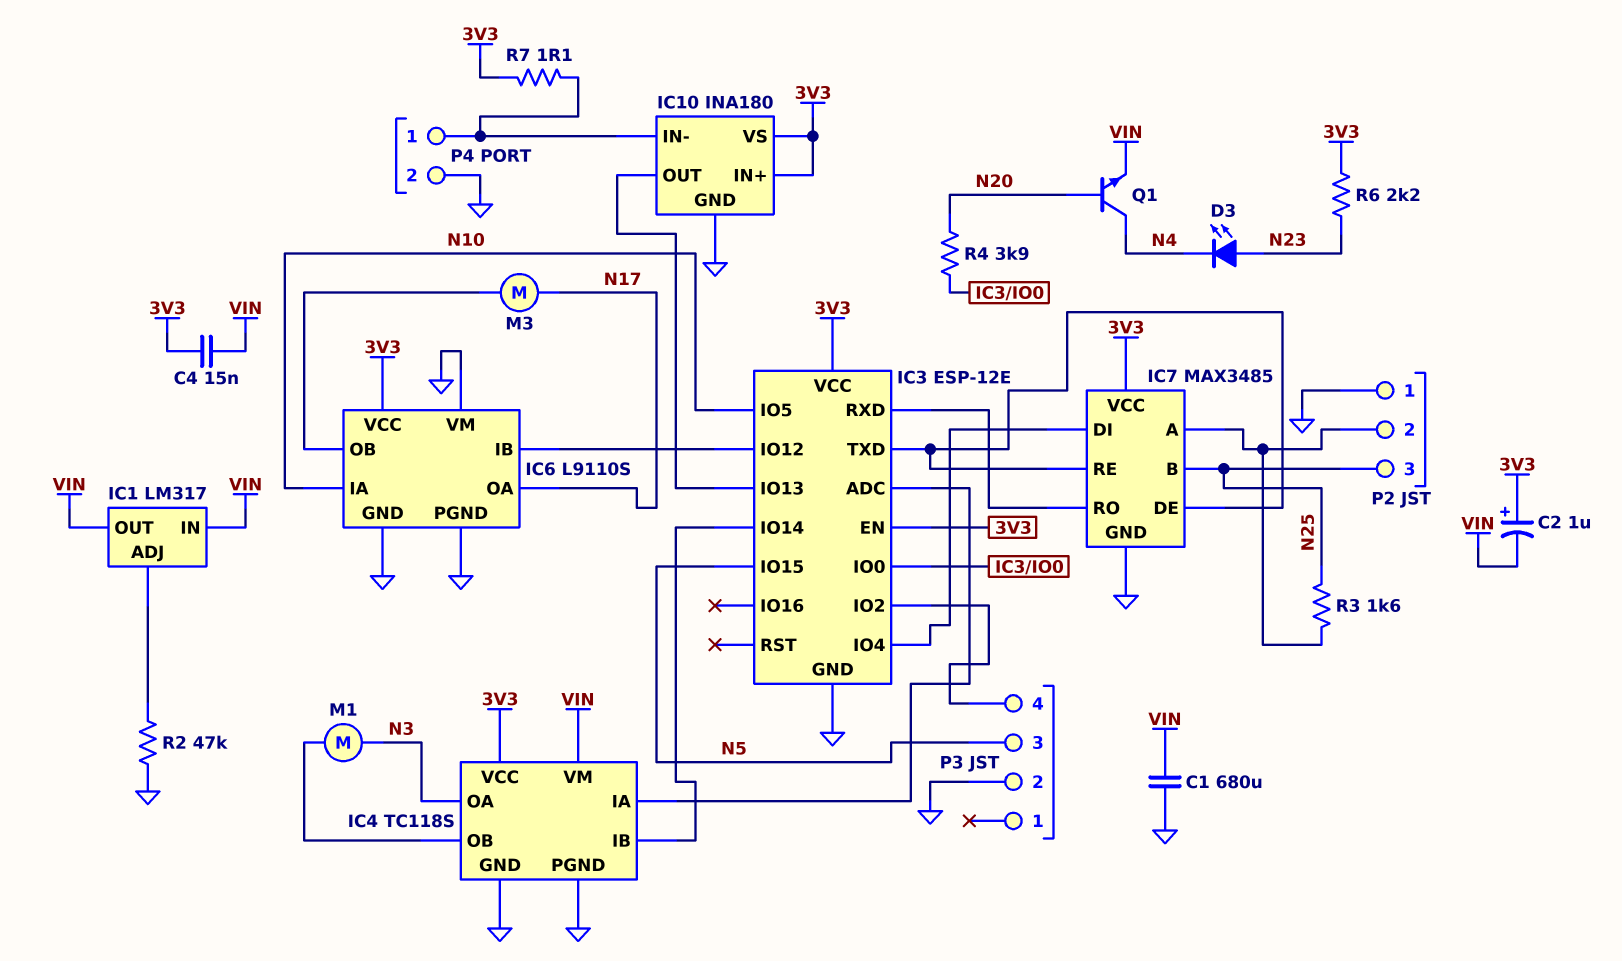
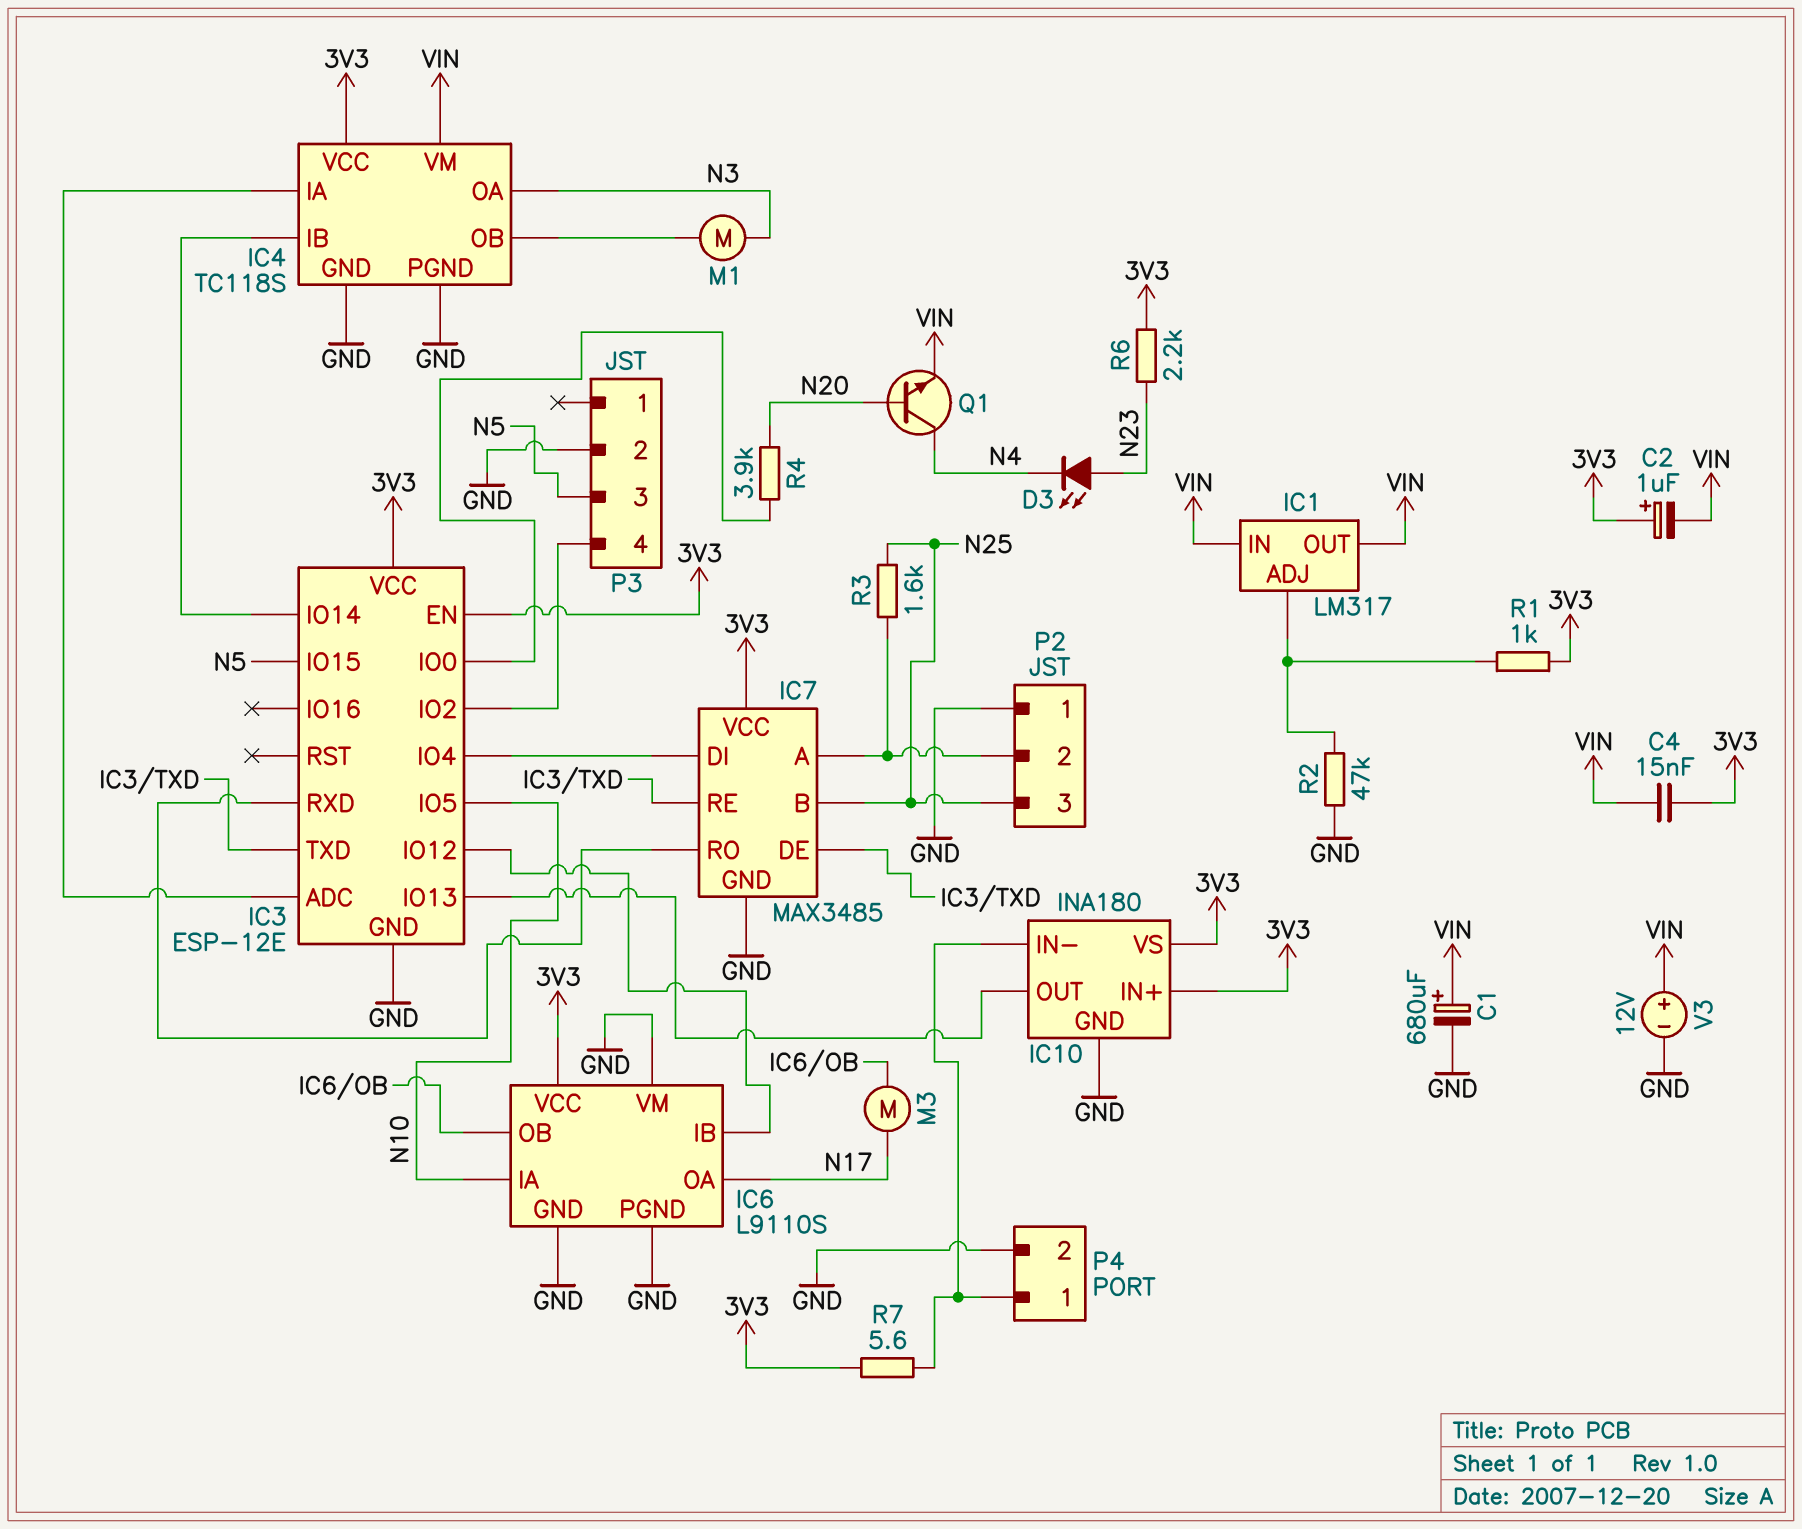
C1: 680uF (GND, VIN) -> 680uF (plus VIN, minus GND)
R1: none -> 1k (3V3, IC1/ADJ)
R7: 1.1 (3V3, IC10/IN-) -> 5.6 (3V3, IC10/IN-)
V3: none -> 12V (plus VIN, minus GND)

